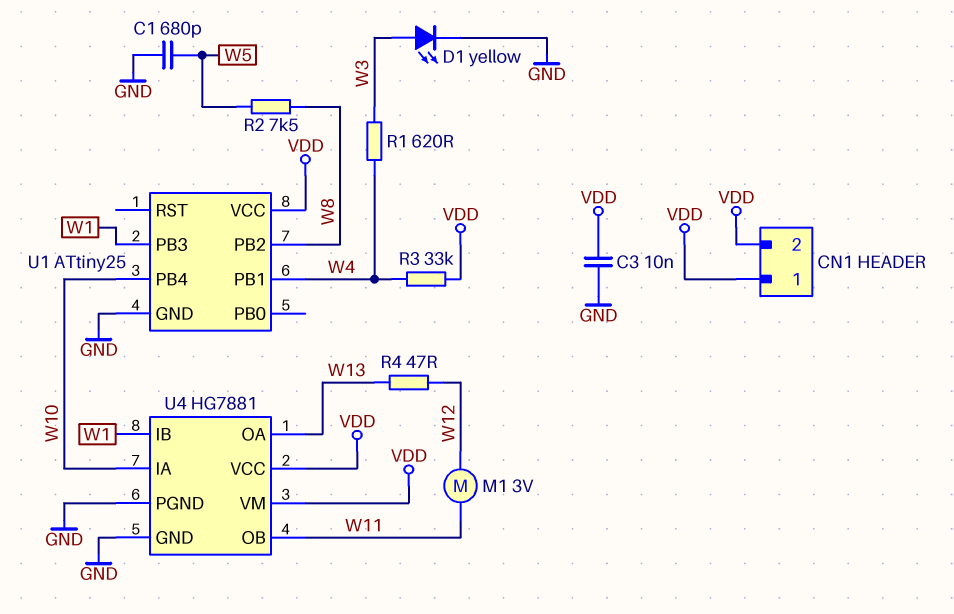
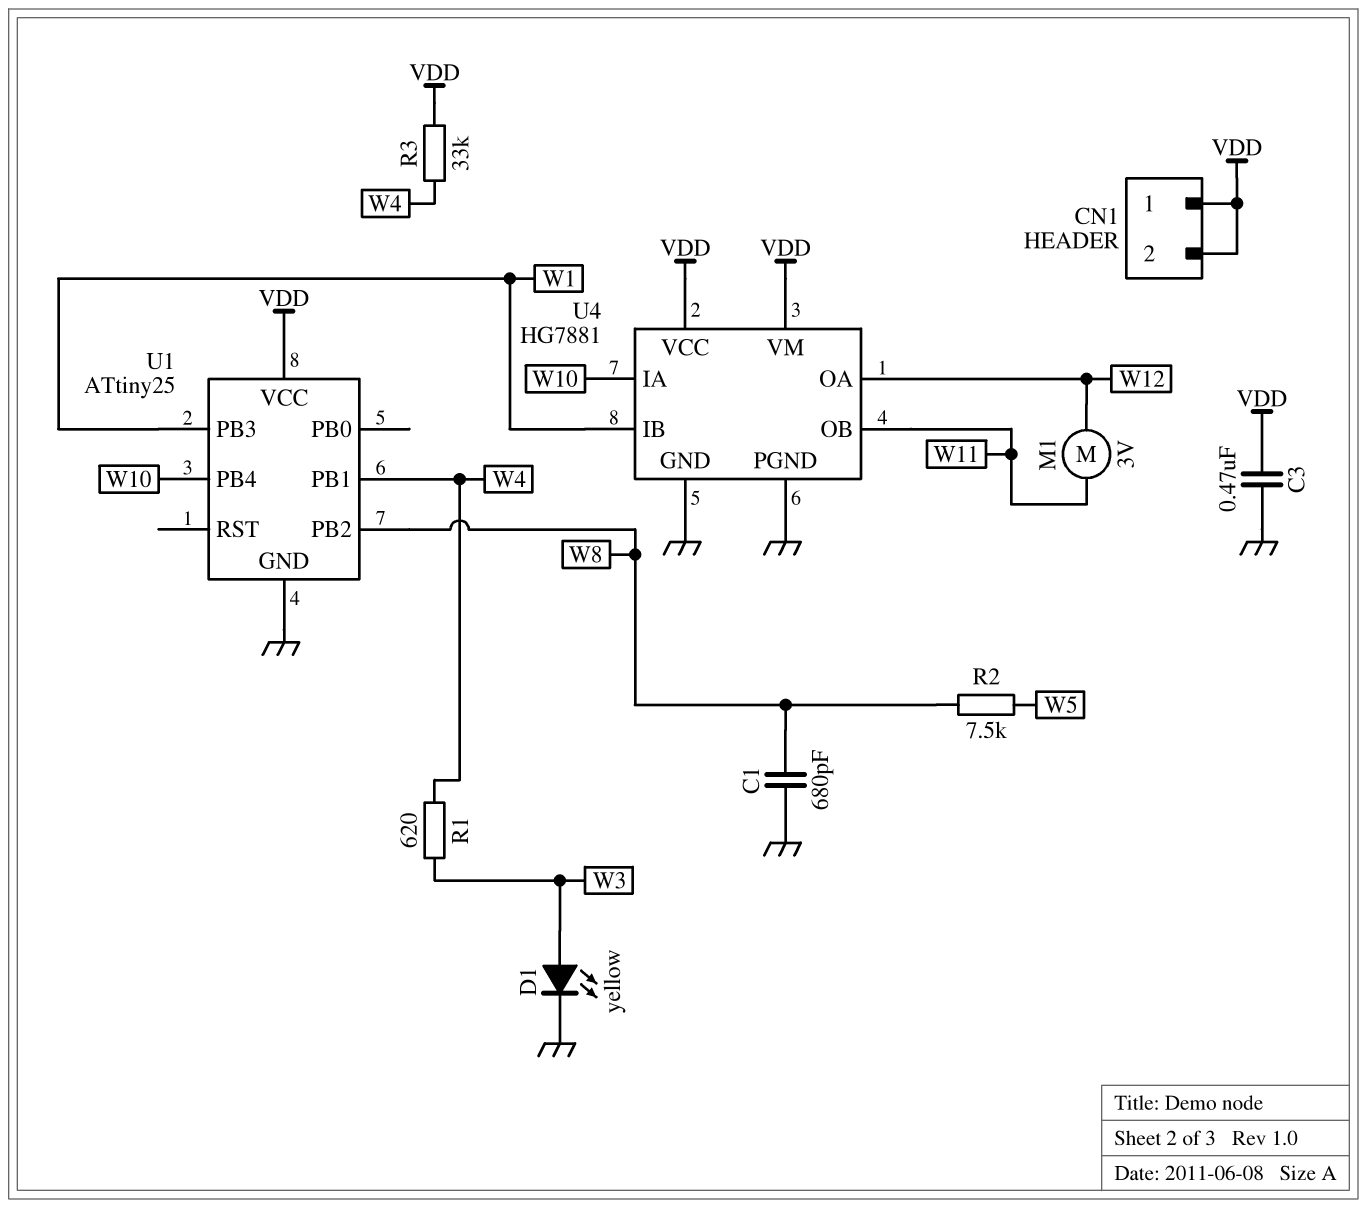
C1: 680pF (GND, W5) -> 680pF (GND, W8)
C3: 10nF (GND, VDD) -> 470nF (GND, VDD)
R4: 47 (W12, W13) -> none
U4 pin OA: W13 -> W12

